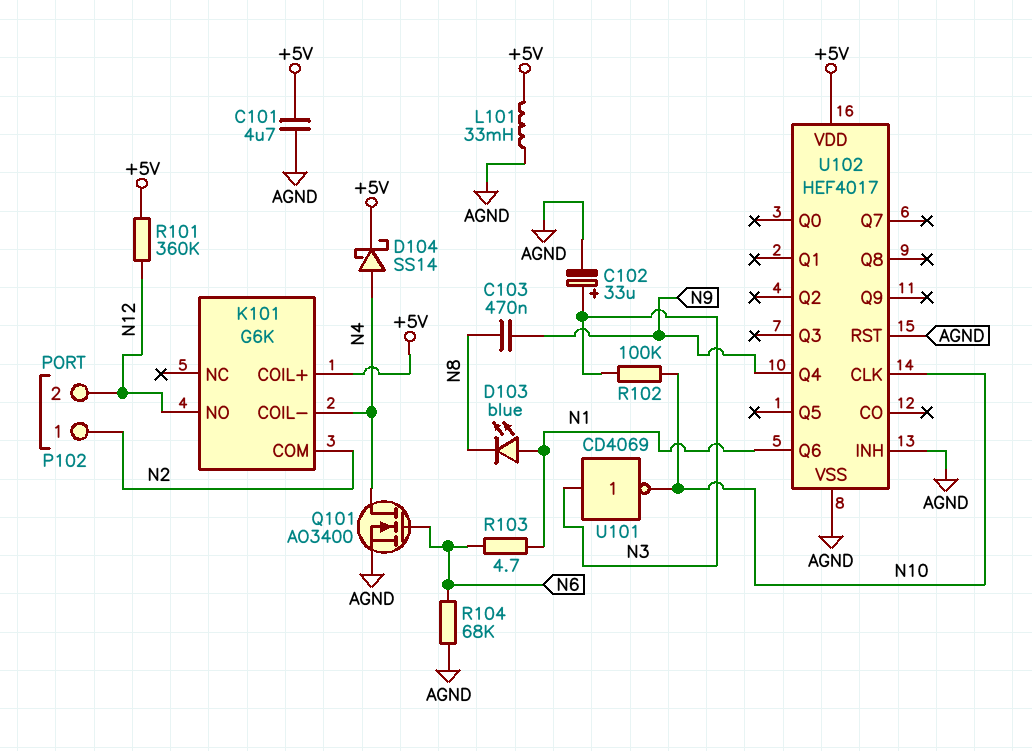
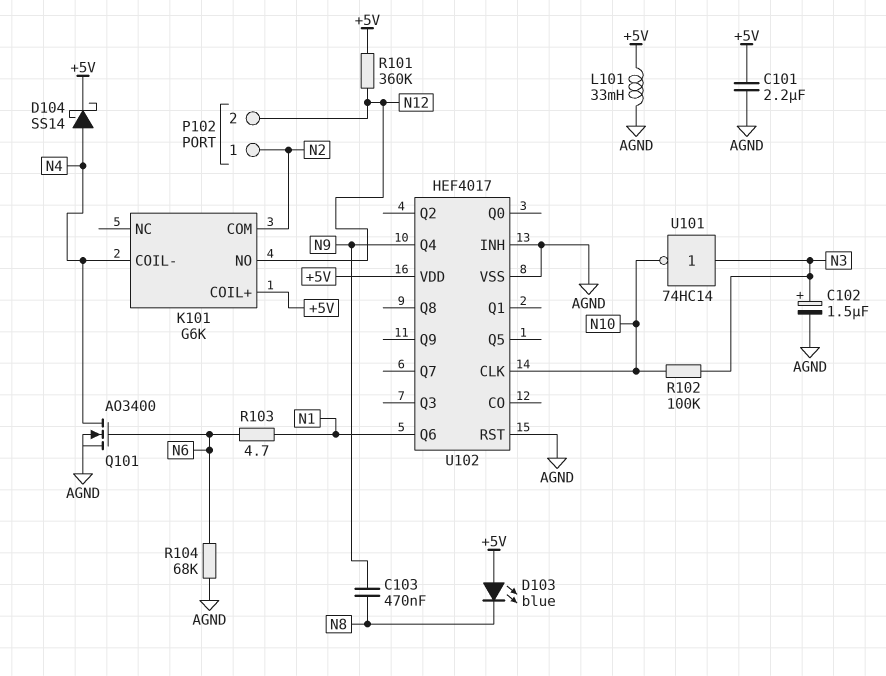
C101: 4.7uF (+5V, AGND) -> 2.2uF (+5V, AGND)
C102: 33uF (plus N3, minus AGND) -> 1.5uF (plus N3, minus AGND)
D103: LED blue (A N1, K N8) -> LED blue (A +5V, K N8)
U101: NOT CD4069 (in N3, out N10) -> NOT 74HC14 (in N3, out N10)

